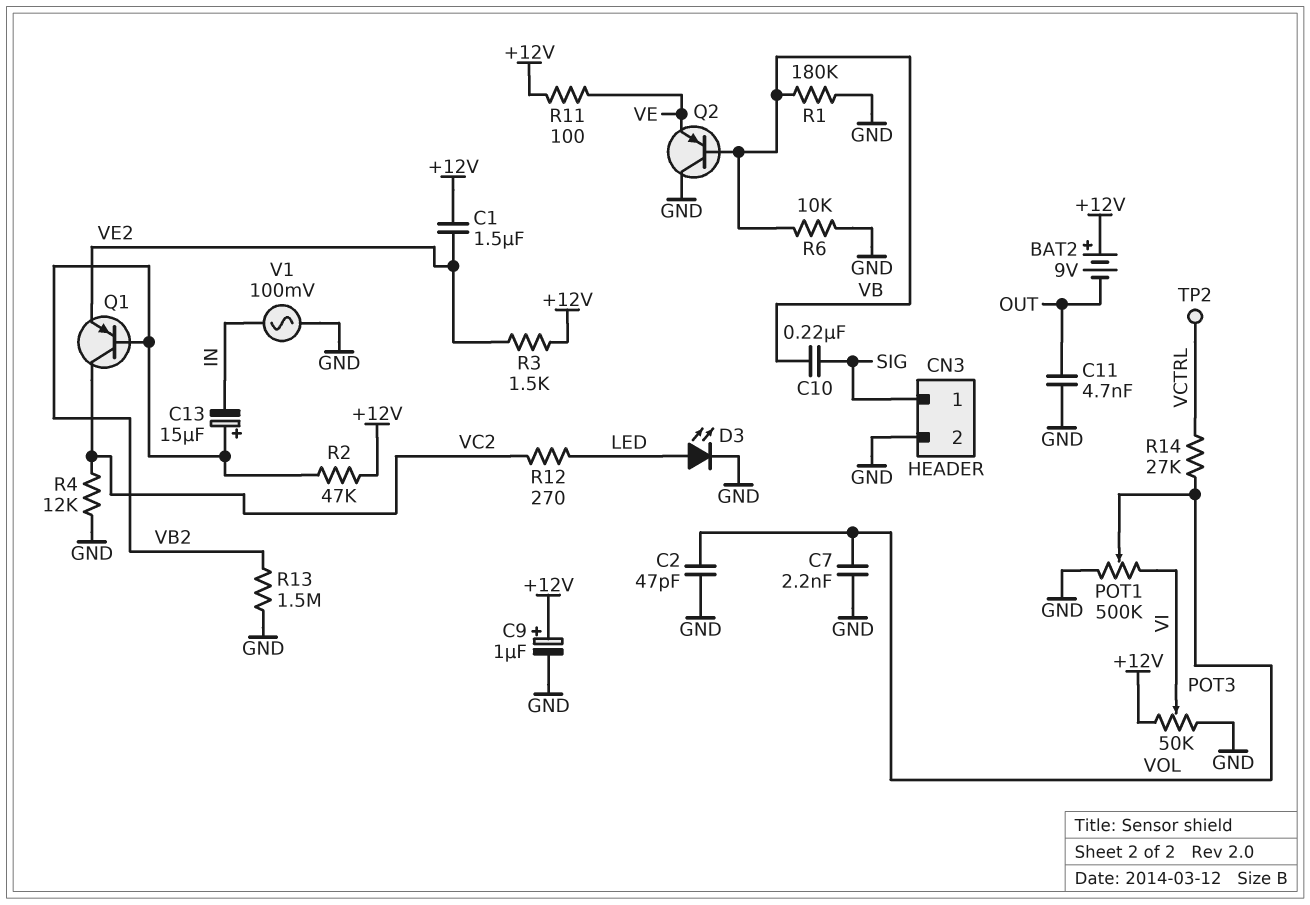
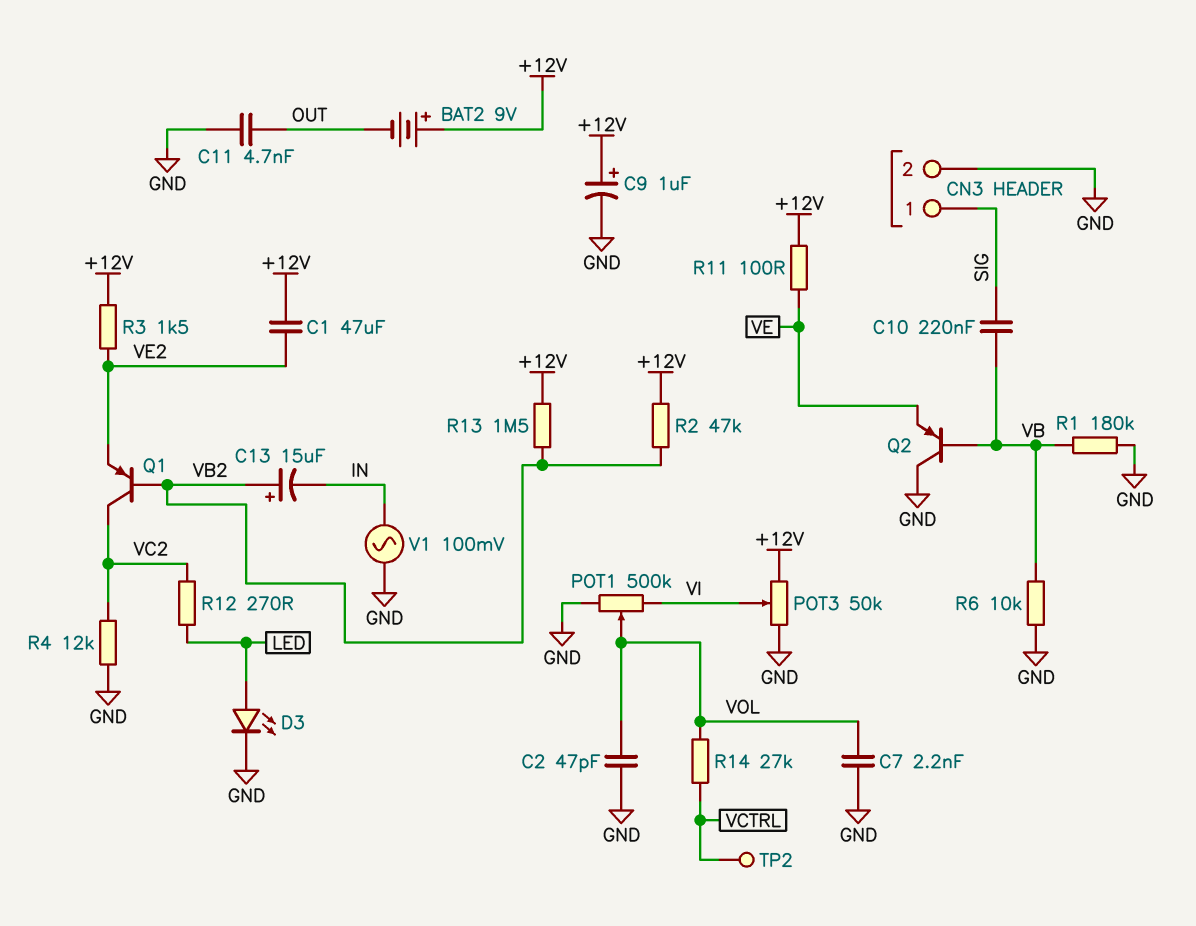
C1: 1.5uF (+12V, VE2) -> 47uF (+12V, VE2)
R13: 1.5M (GND, VB2) -> 1.5M (+12V, VB2)

